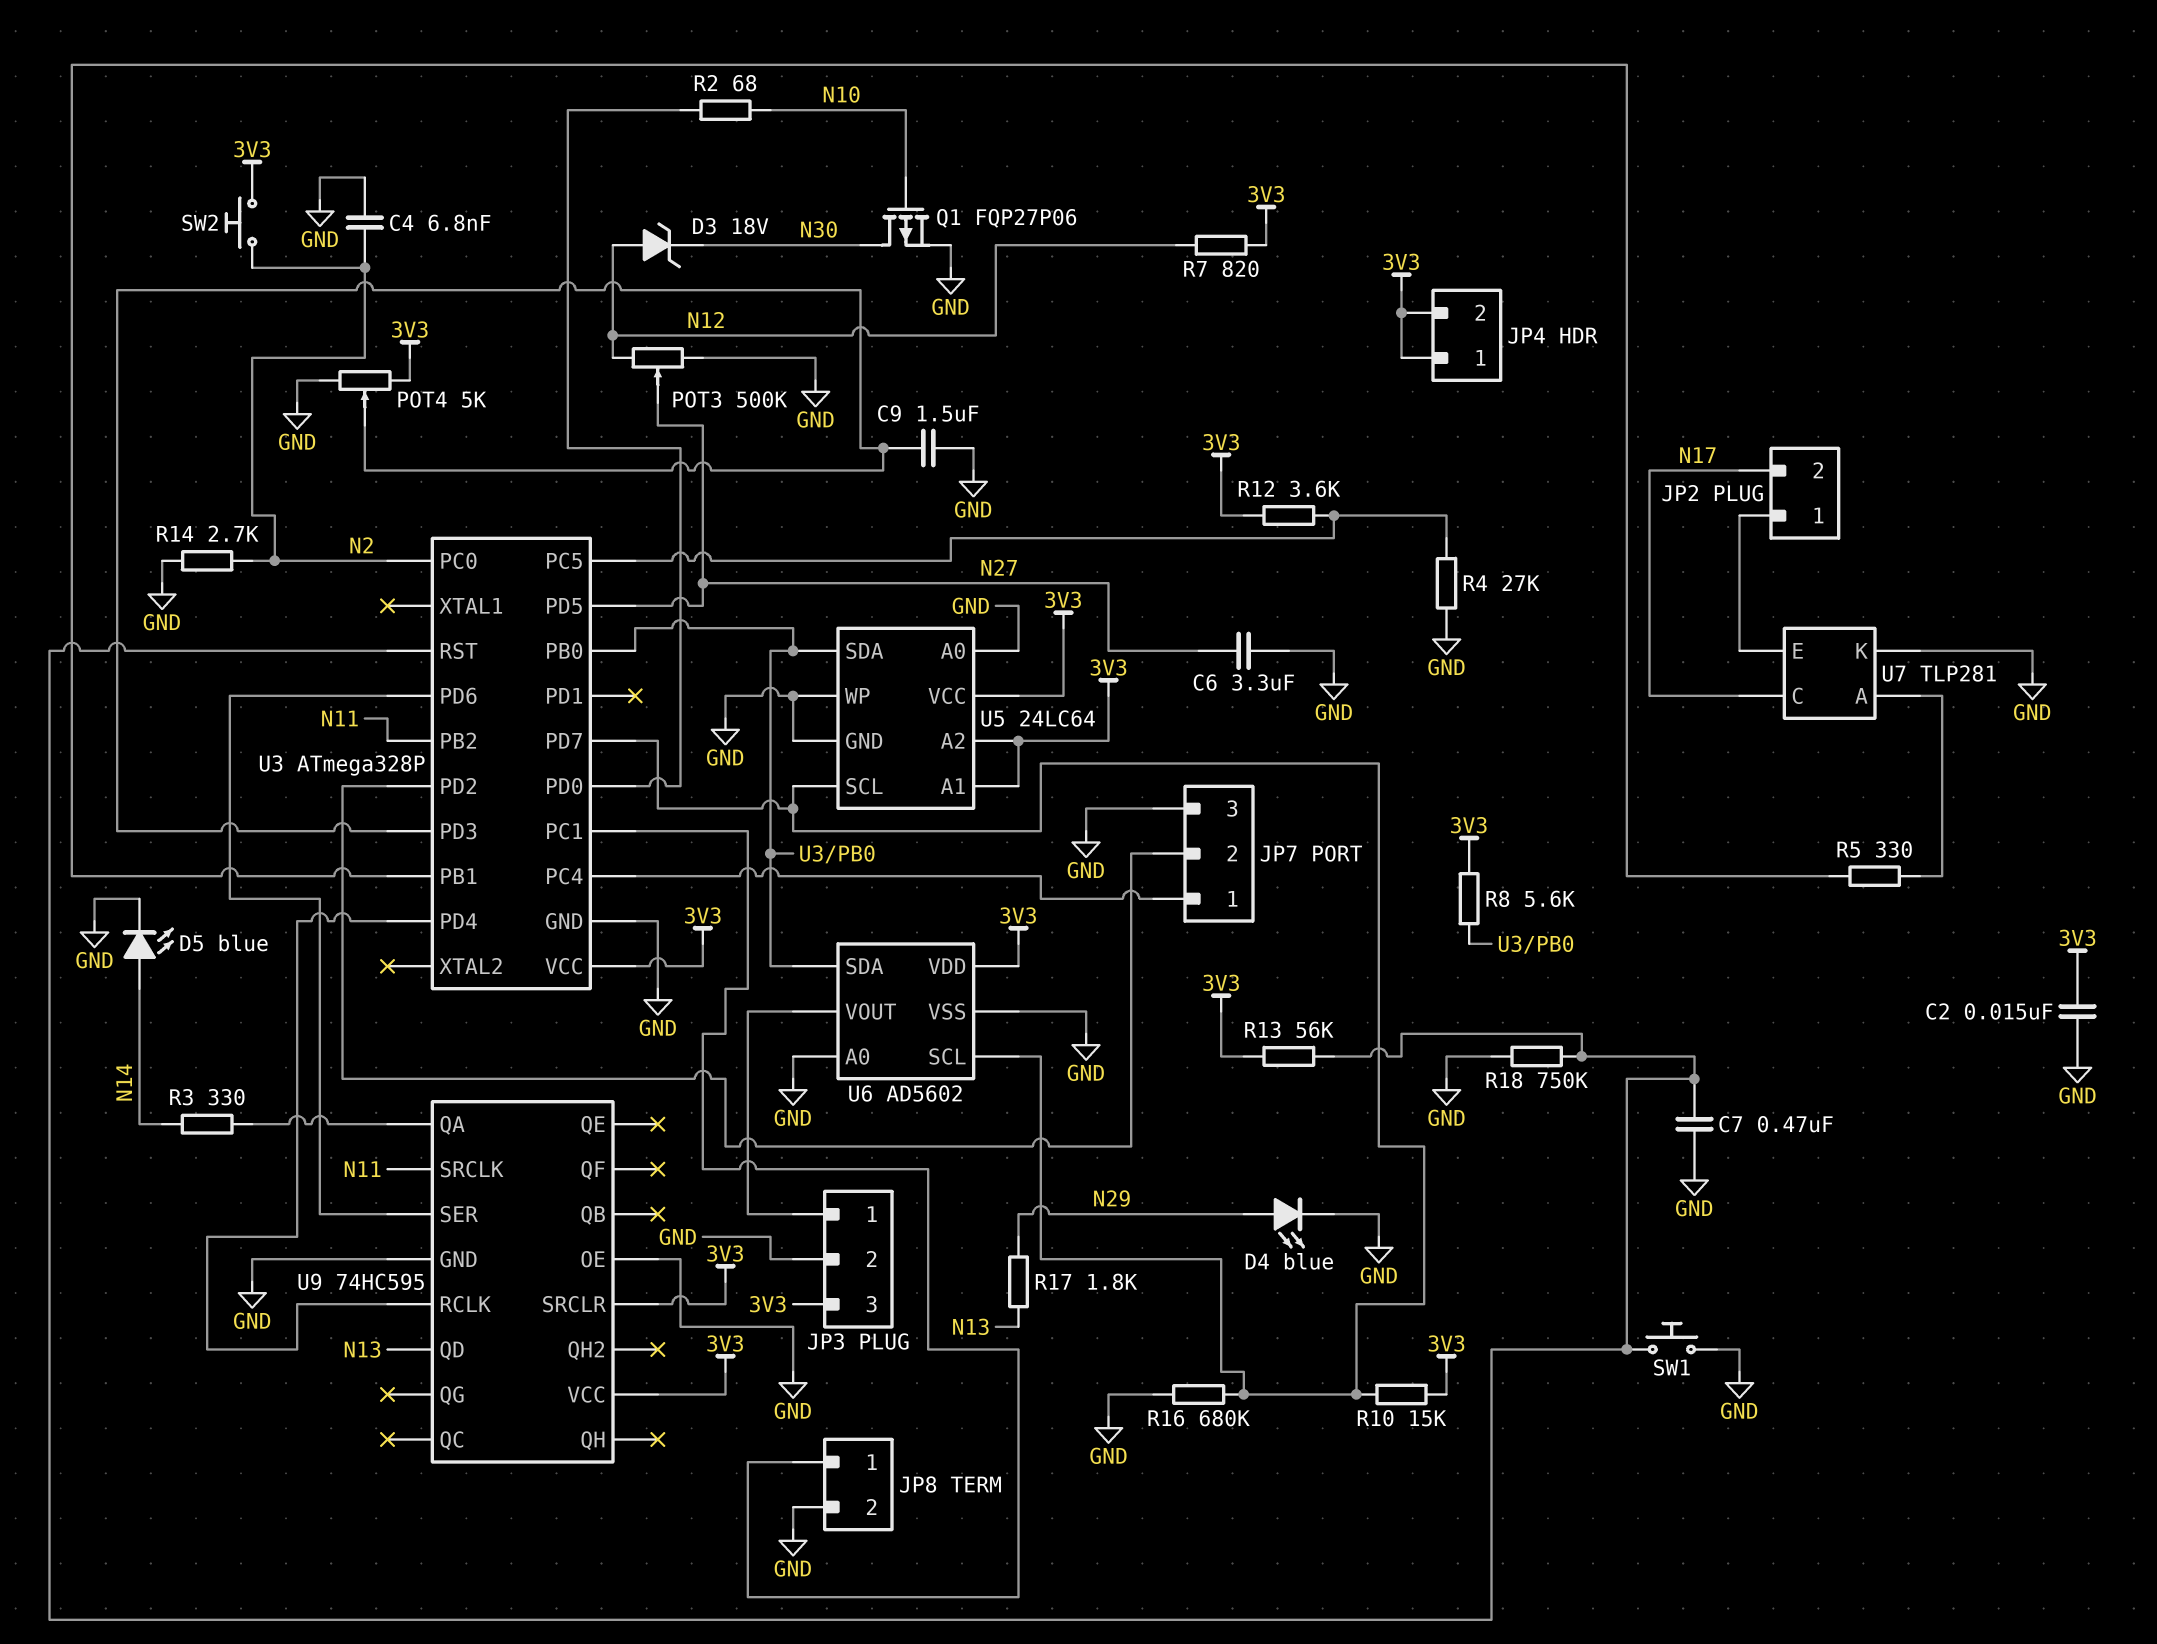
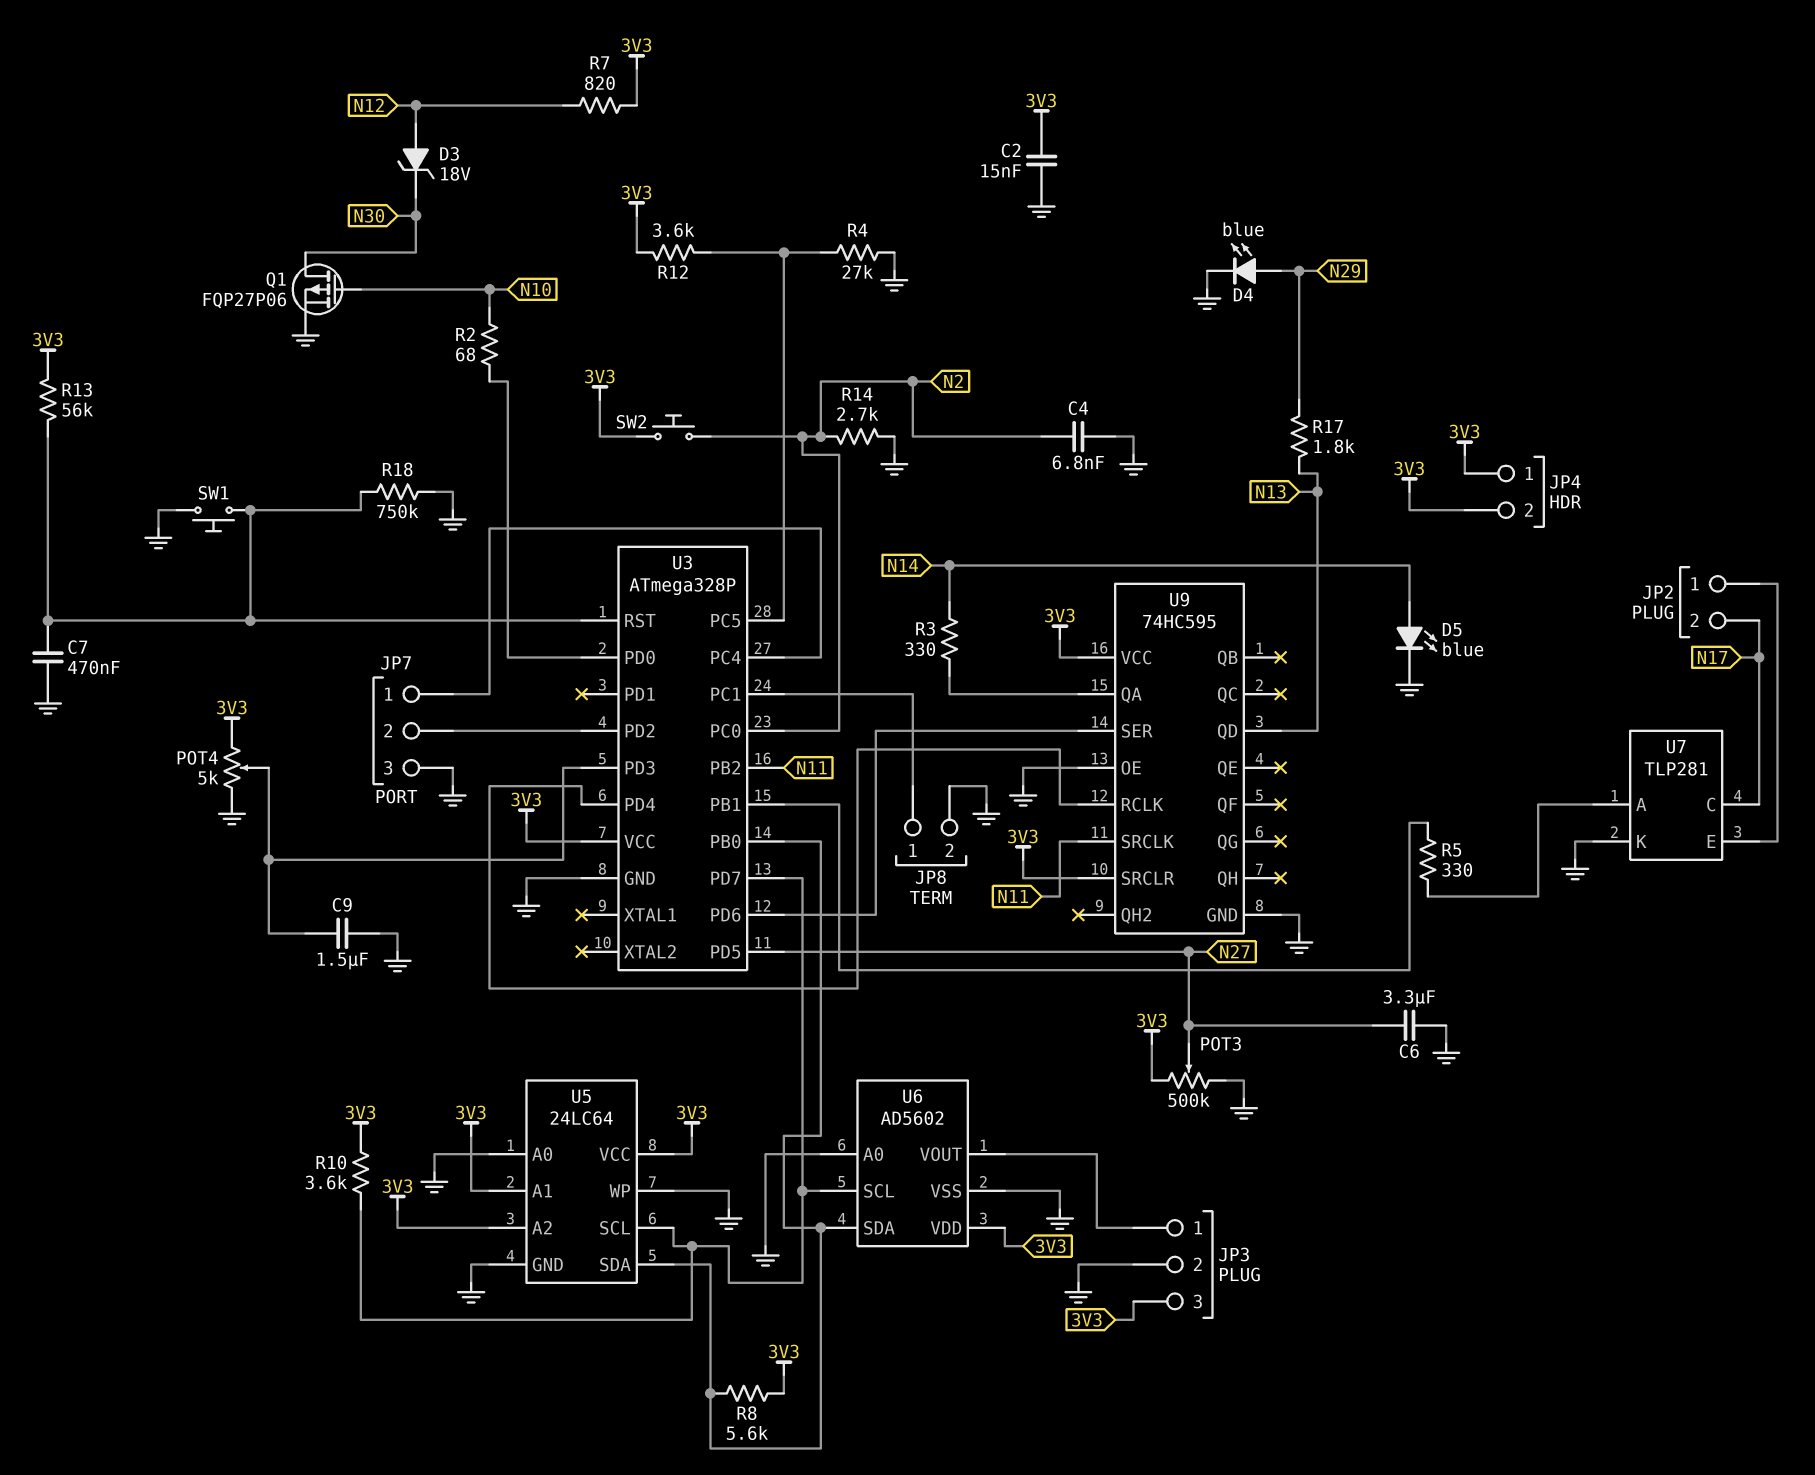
POT3: 500k (GND, N12, wiper N27) -> 500k (3V3, GND, wiper N27)
R10: 15k (3V3, U3/PD7) -> 3.6k (3V3, U3/PD7)
R16: 680k (GND, U3/PD7) -> none

